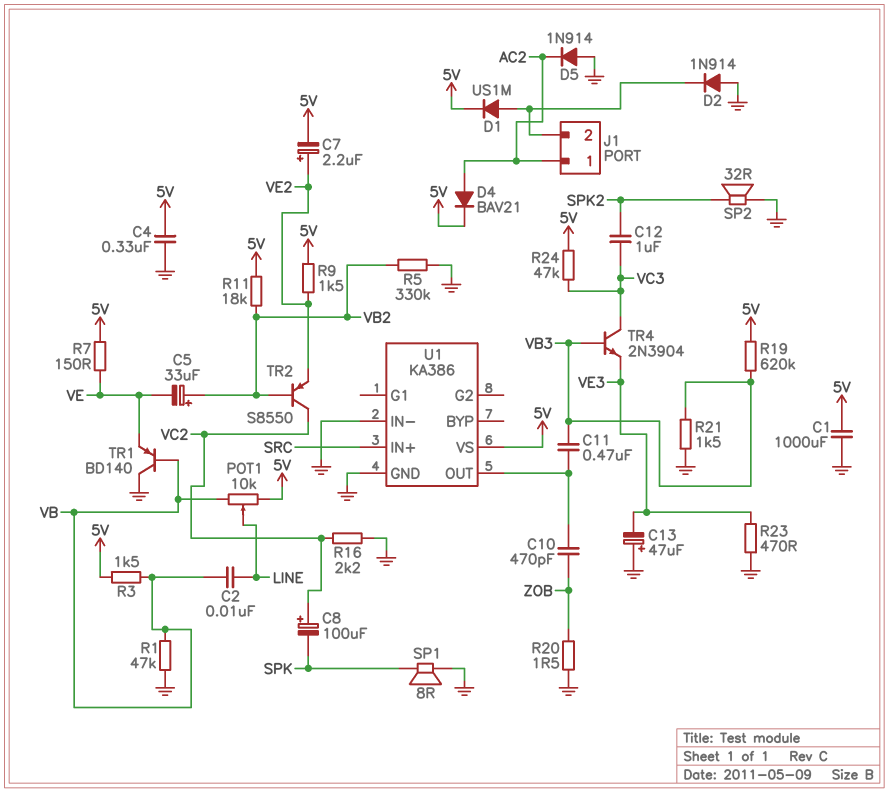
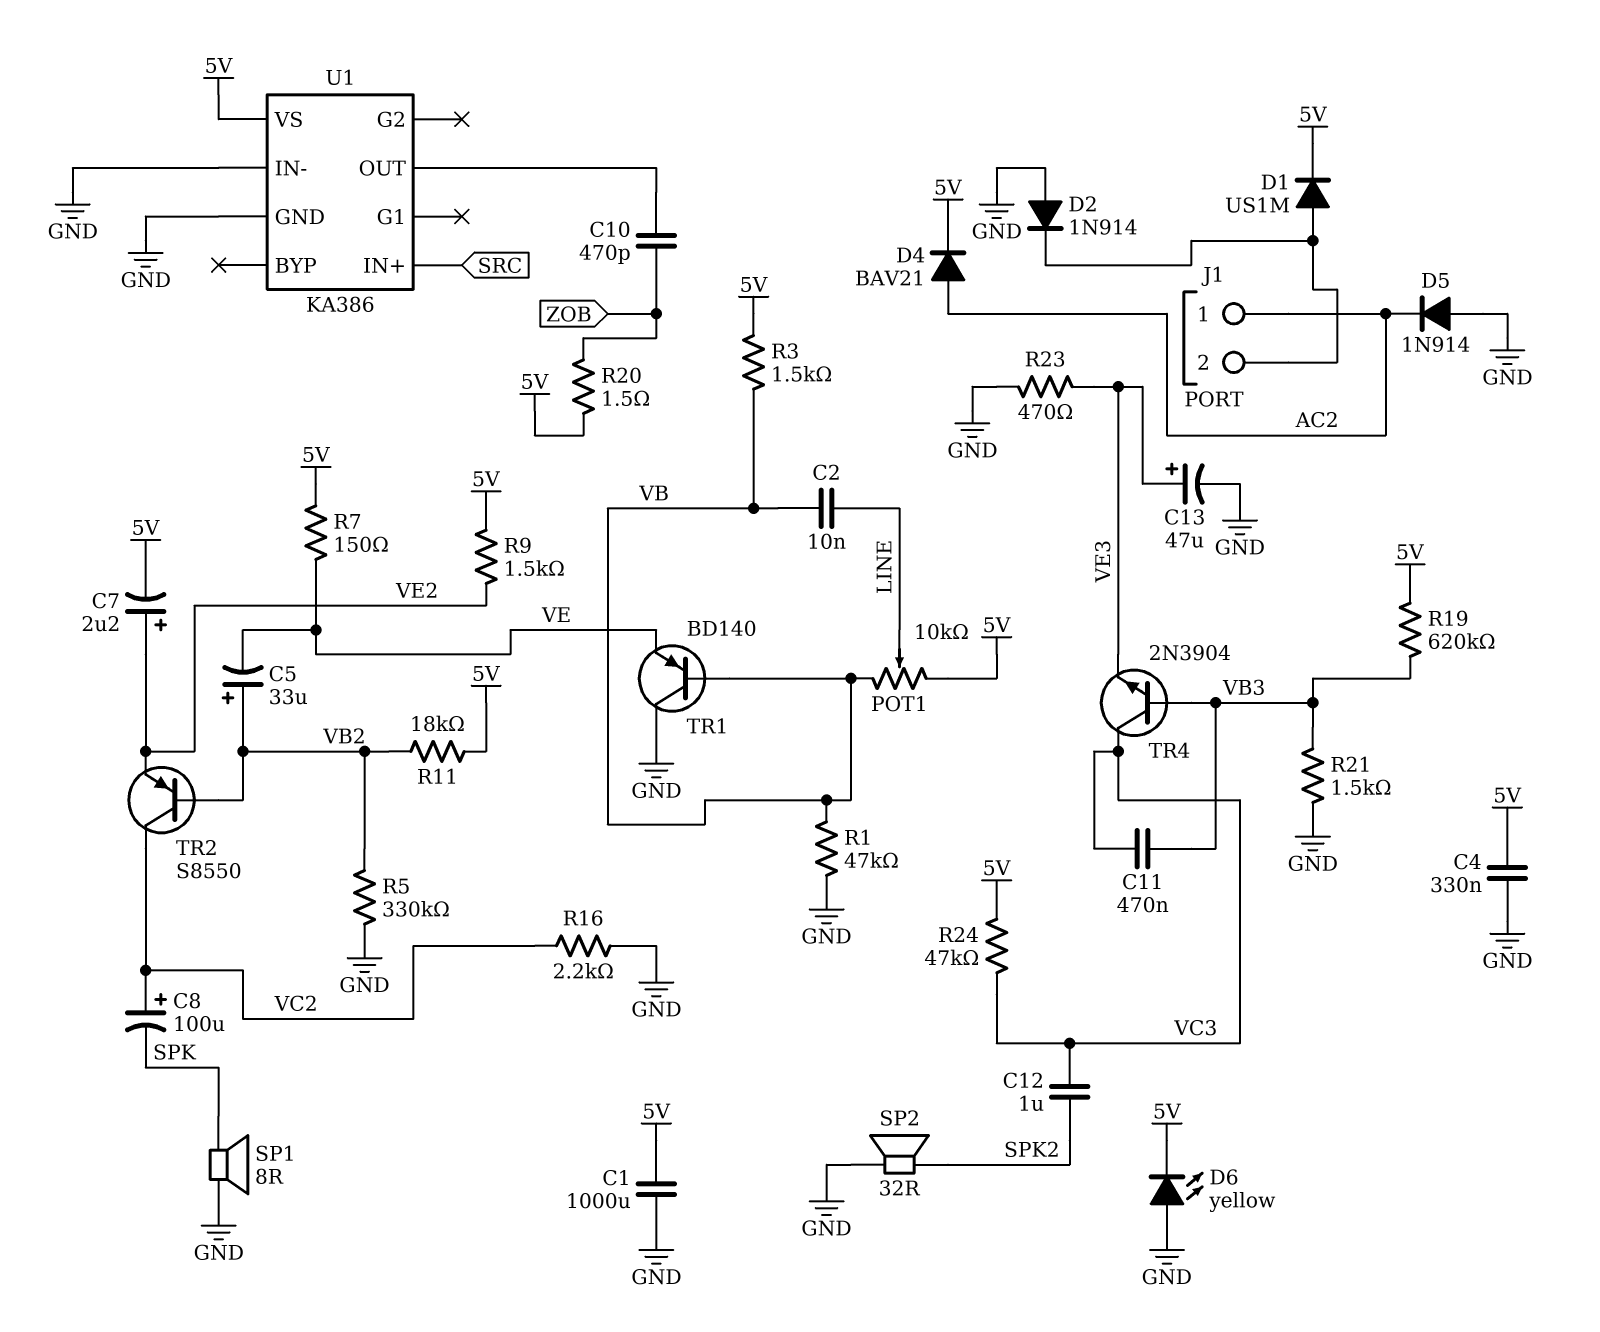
C11: 470nF (U1/OUT, VB3) -> 470nF (VB3, VC3)
C13: 47uF (plus GND, minus VE3) -> 47uF (plus VE3, minus GND)
D6: none -> LED yellow (A GND, K 5V)
R20: 1.5 (GND, ZOB) -> 1.5 (5V, ZOB)

